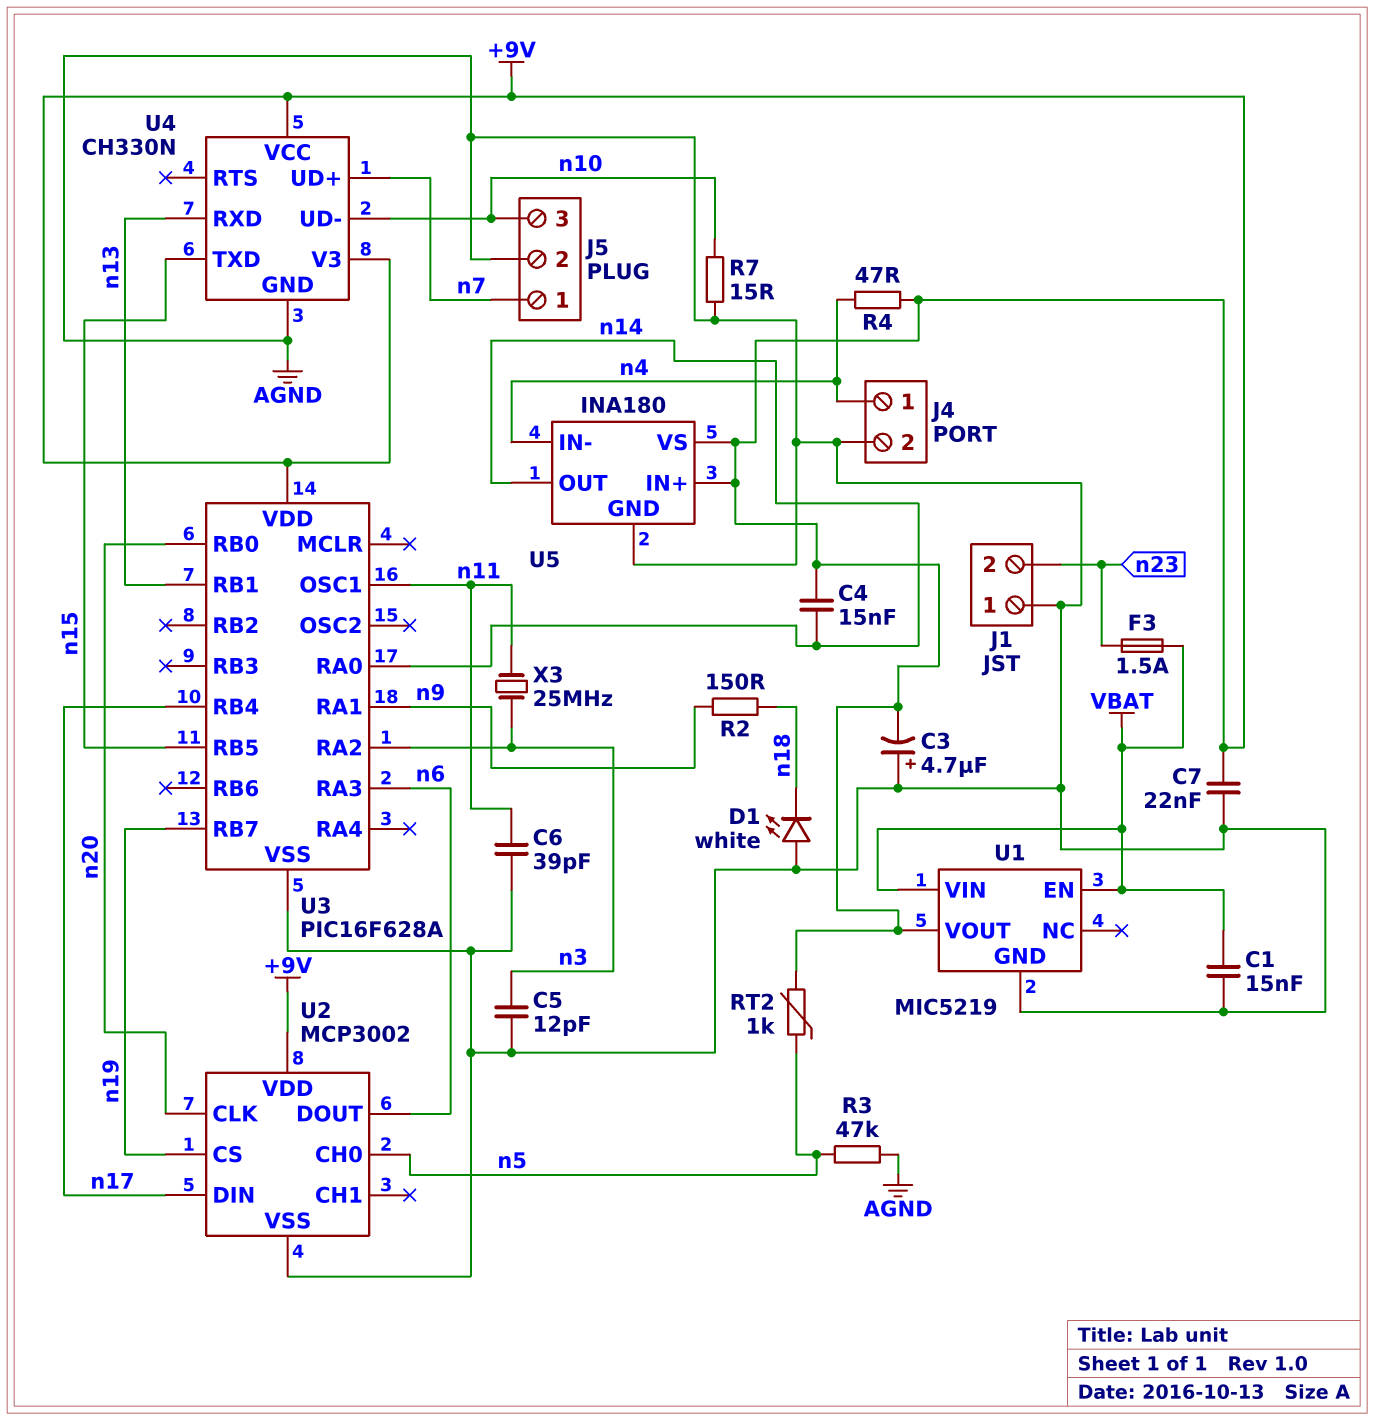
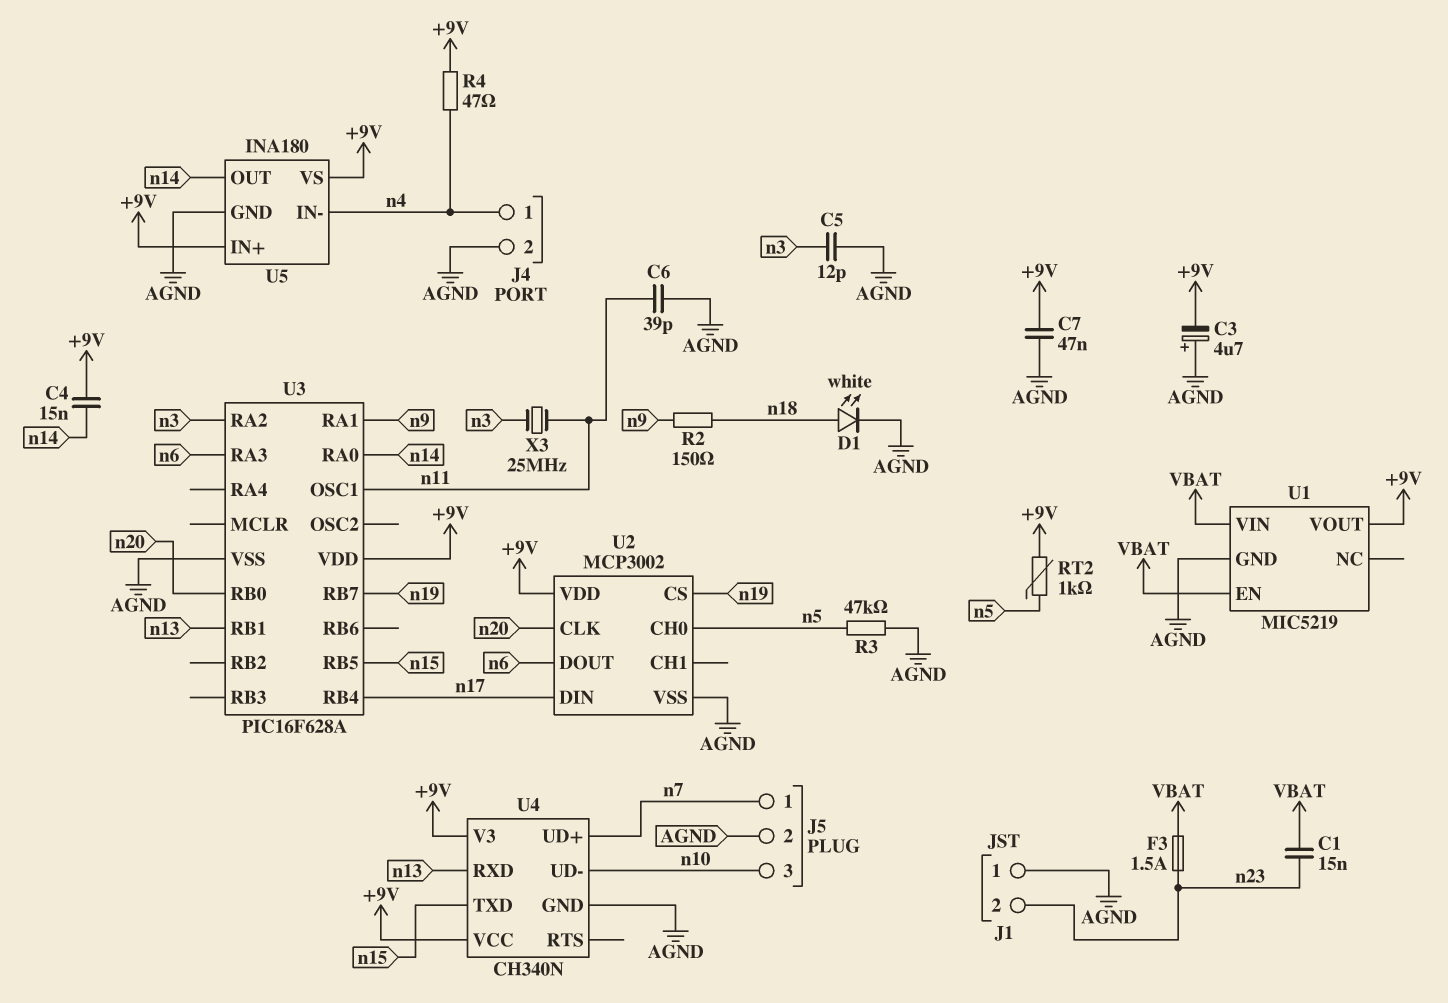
C1: 15nF (AGND, VBAT) -> 15nF (VBAT, n23)
C7: 22nF (+9V, AGND) -> 47nF (+9V, AGND)
D1: LED white (A AGND, K n18) -> LED white (A n18, K AGND)
R7: 15 (AGND, n10) -> none
U4: CH330N -> CH340N

